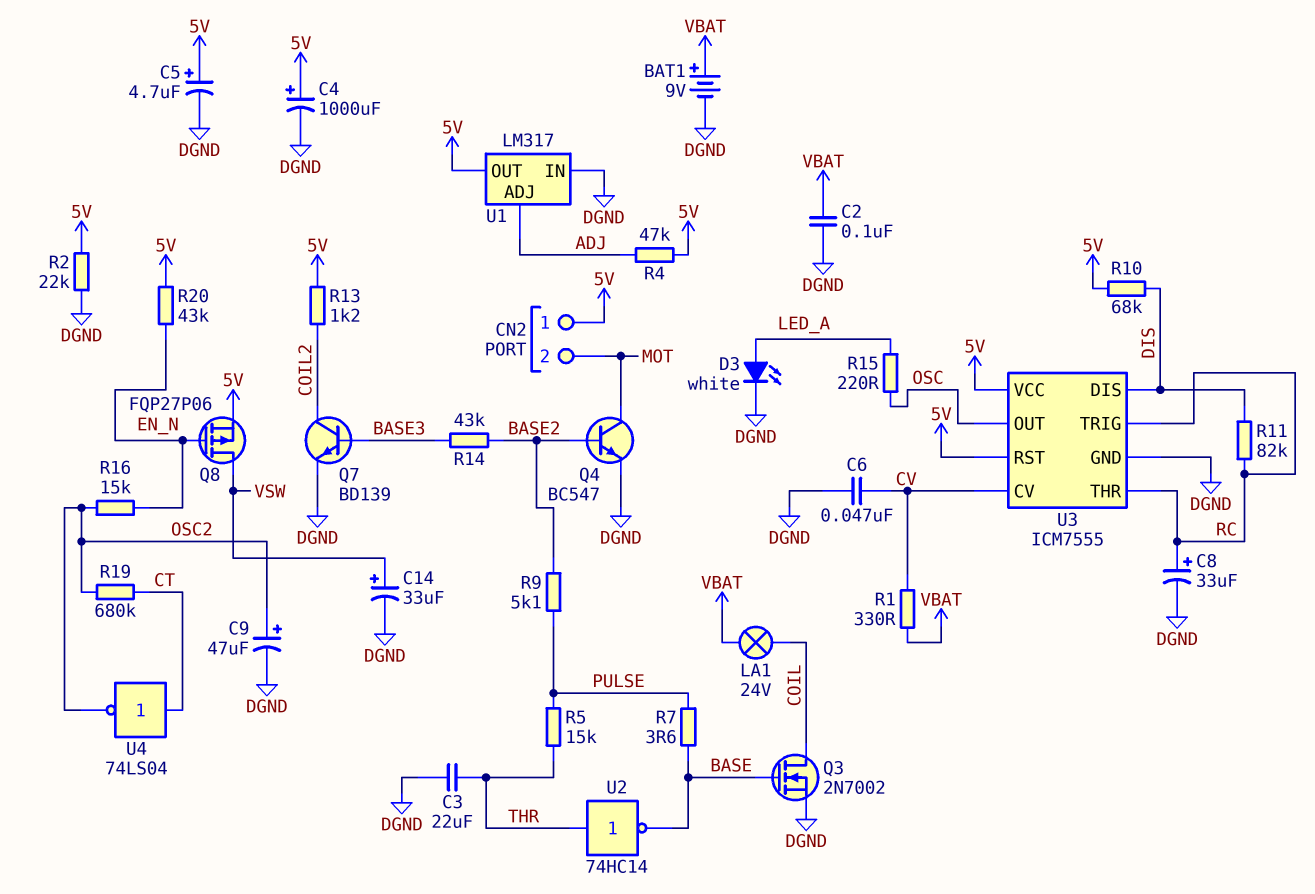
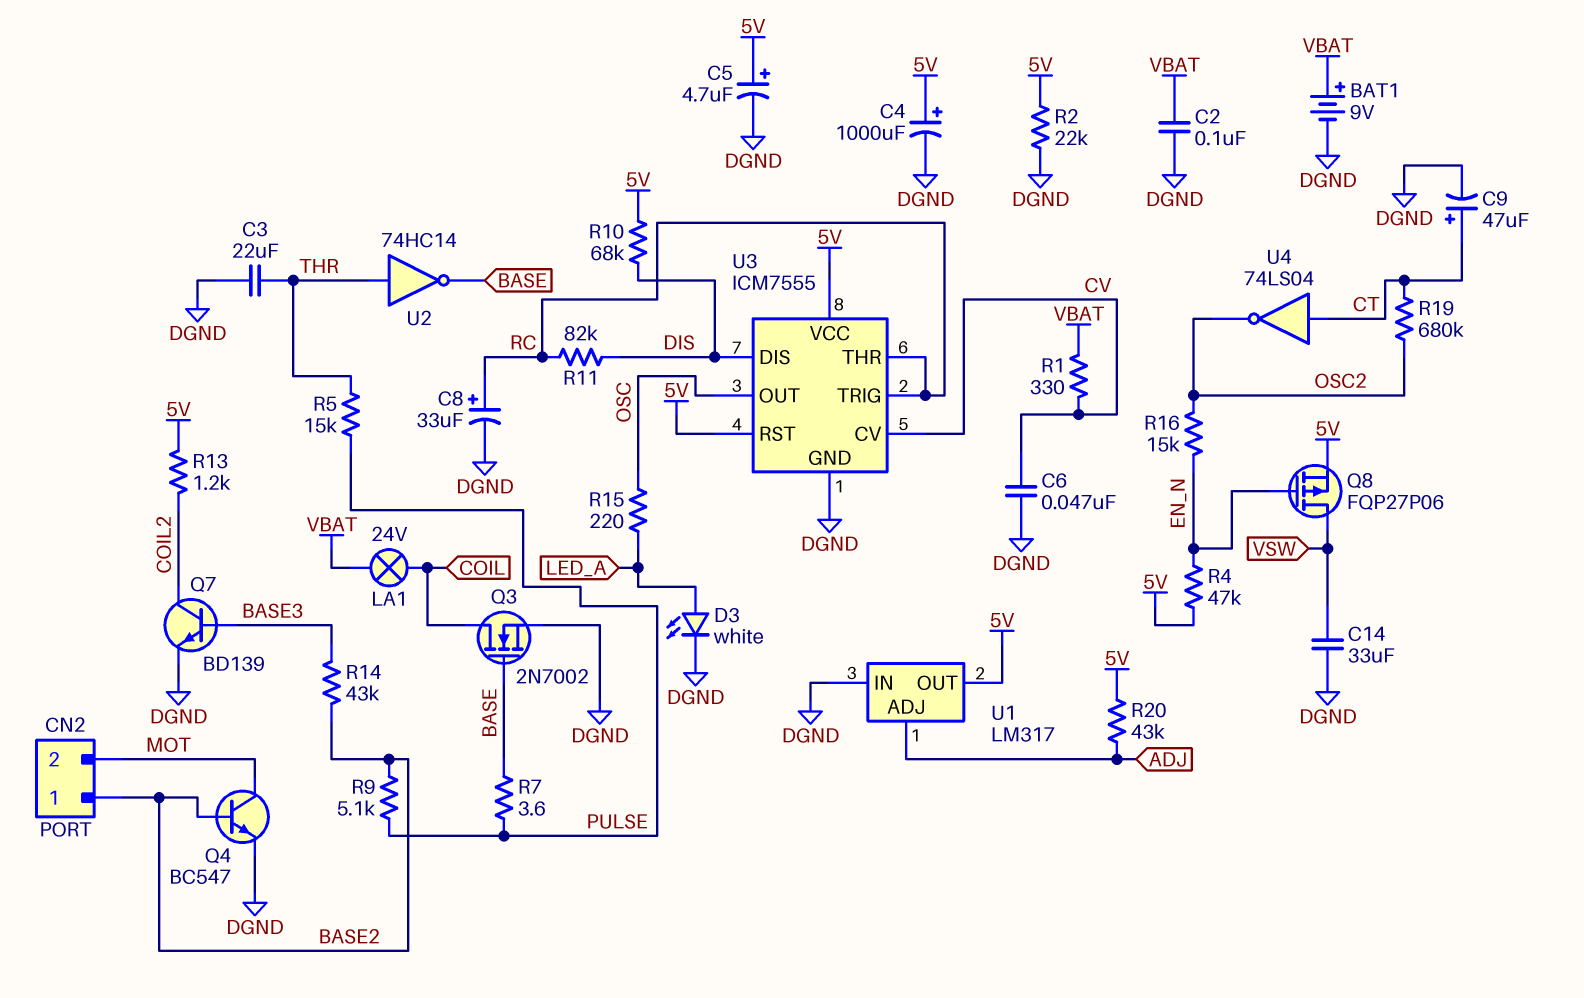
C9: 47uF (plus OSC2, minus DGND) -> 47uF (plus CT, minus DGND)
C14: 33uF (plus VSW, minus DGND) -> 33uF (DGND, VSW)
CN2 pin 1: 5V -> BASE2
R4: 47k (5V, ADJ) -> 47k (5V, EN_N)
R20: 43k (5V, EN_N) -> 43k (5V, ADJ)

